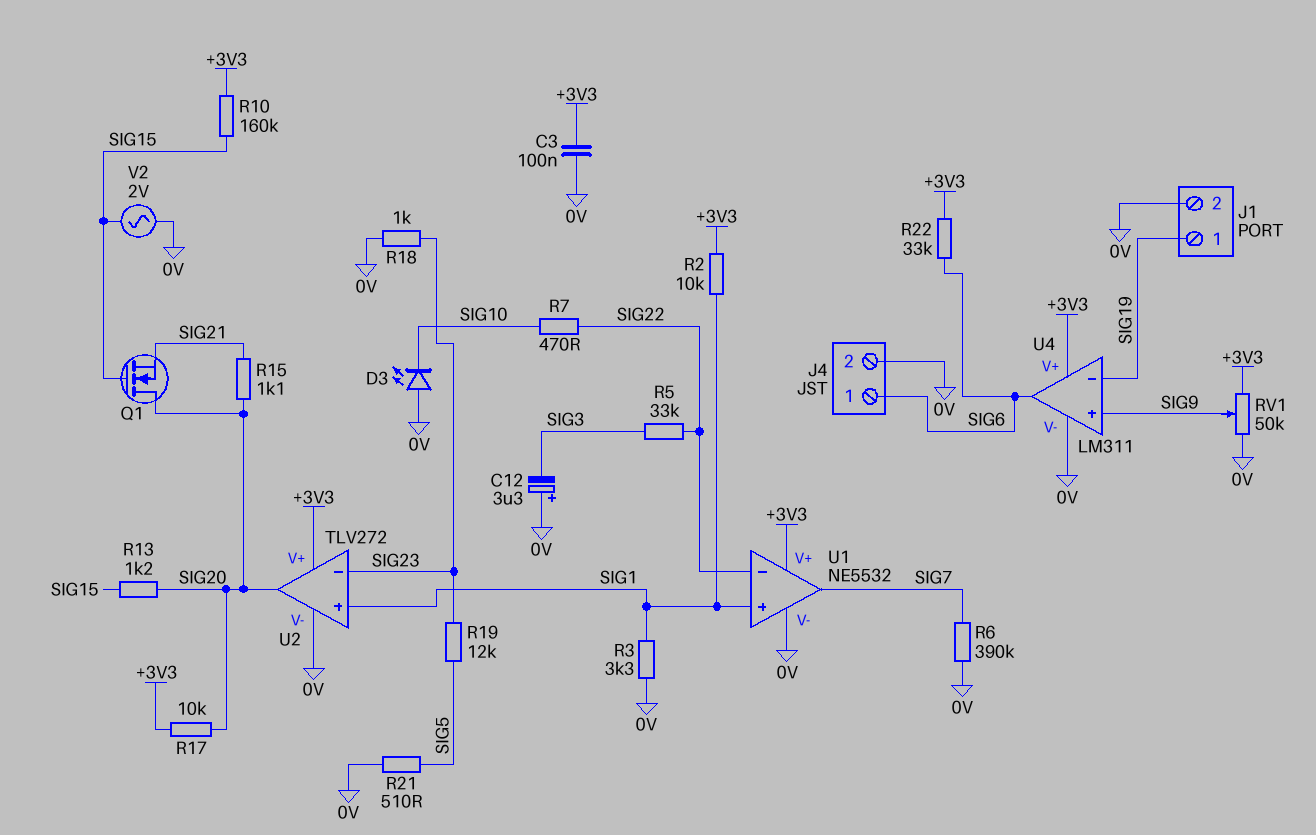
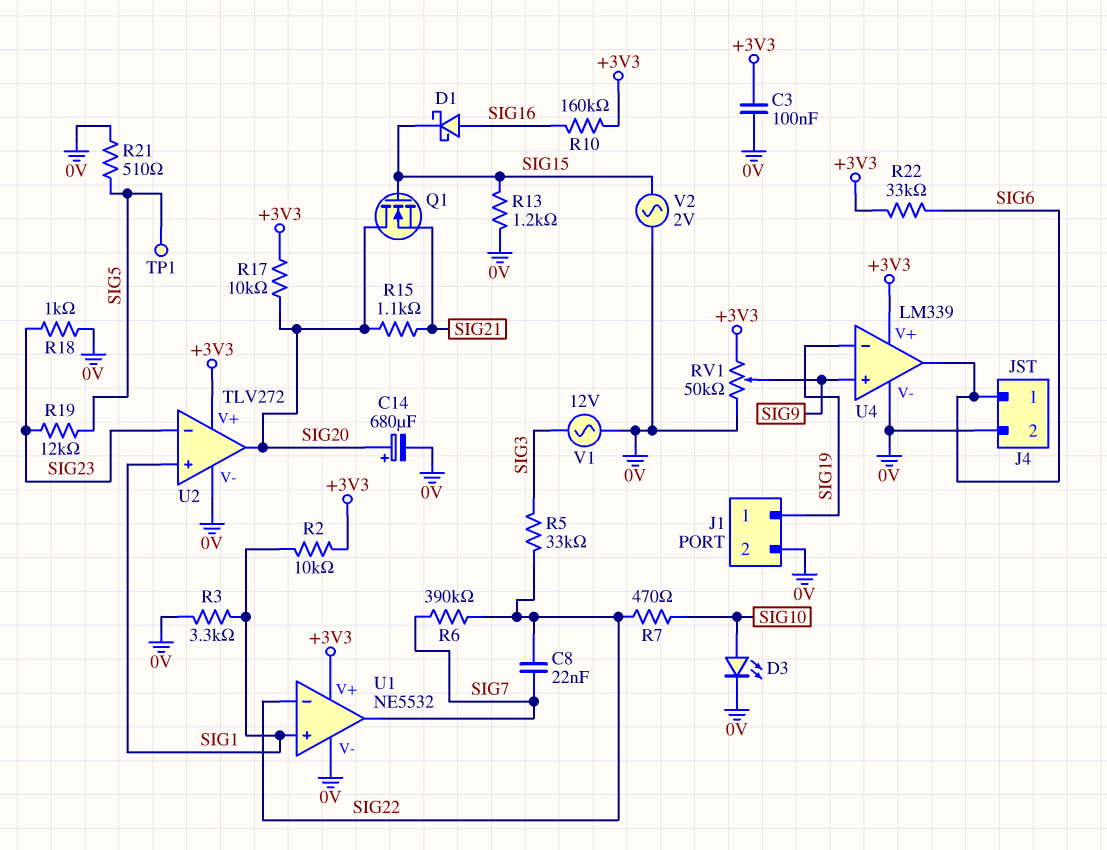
C8: none -> 22nF (SIG7, SIG22)
C12: 3.3uF (plus 0V, minus SIG3) -> none
C14: none -> 680uF (plus SIG20, minus 0V)
D1: none -> schottky (A SIG16, K SIG15)
D3: LED (A 0V, K SIG10) -> LED (A SIG10, K 0V)
R6: 390k (0V, SIG7) -> 390k (SIG7, SIG22)
R10: 160k (+3V3, SIG15) -> 160k (+3V3, SIG16)
R13: 1.2k (SIG15, SIG20) -> 1.2k (0V, SIG15)
TP1: none -> test point (SIG5)
U4: LM311 -> LM339
V1: none -> AC 12V (0V, SIG3)

